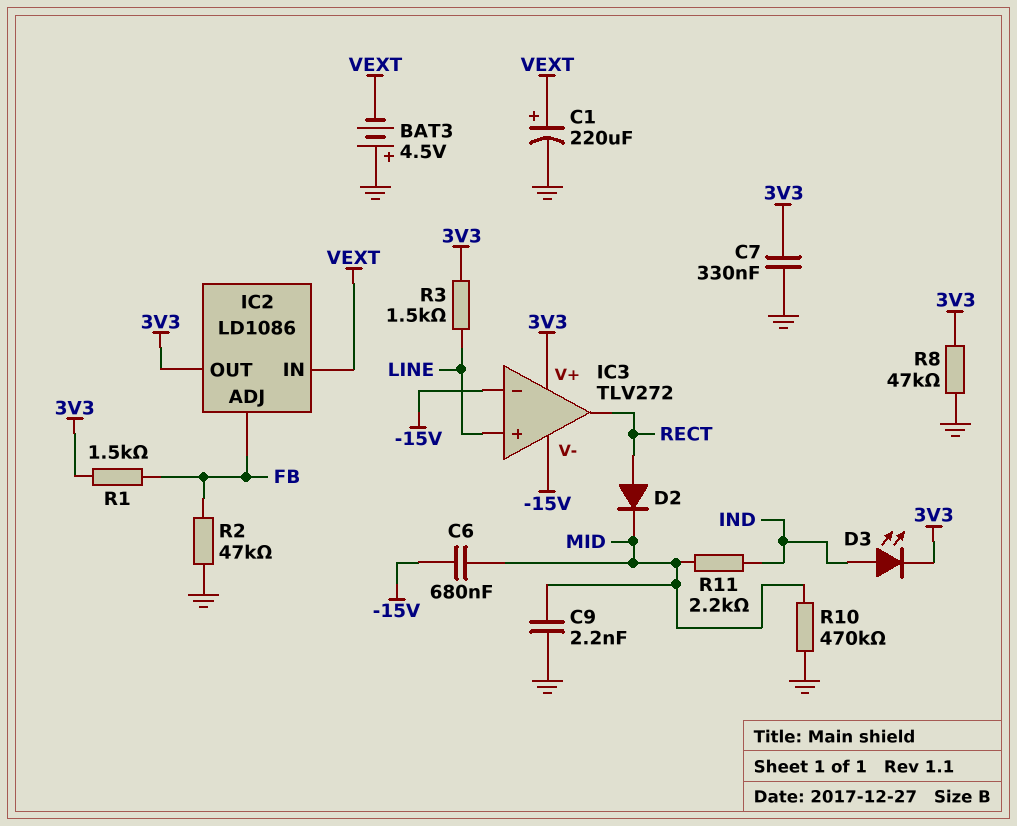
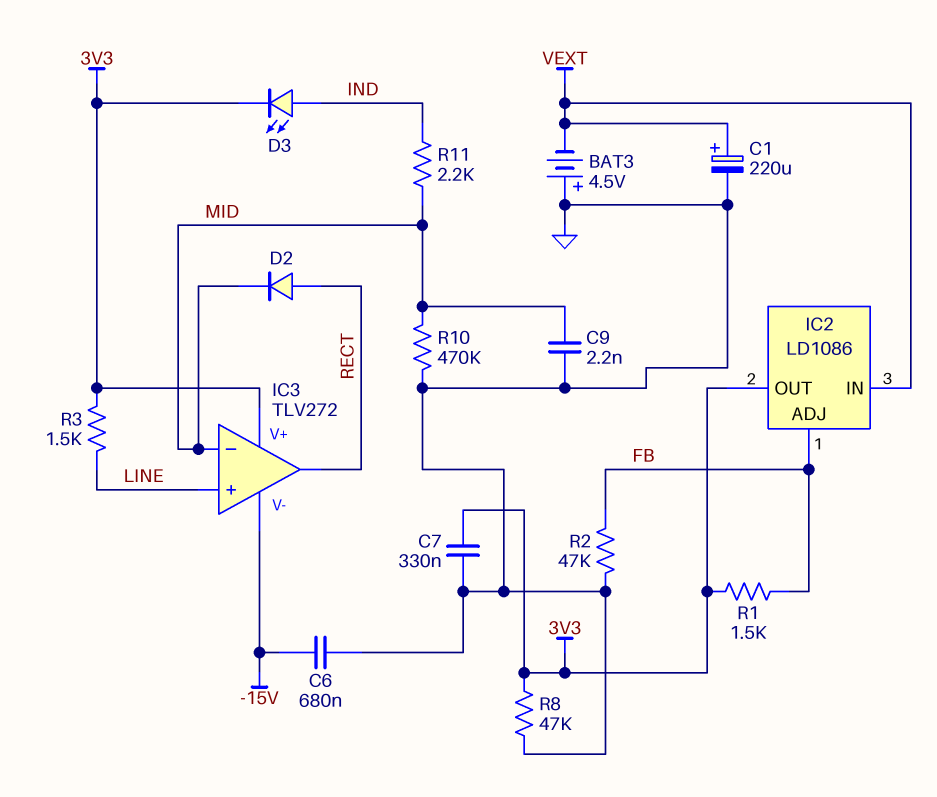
C6: 680nF (-15V, MID) -> 680nF (-15V, GND)
IC3 pin in-: -15V -> MID

